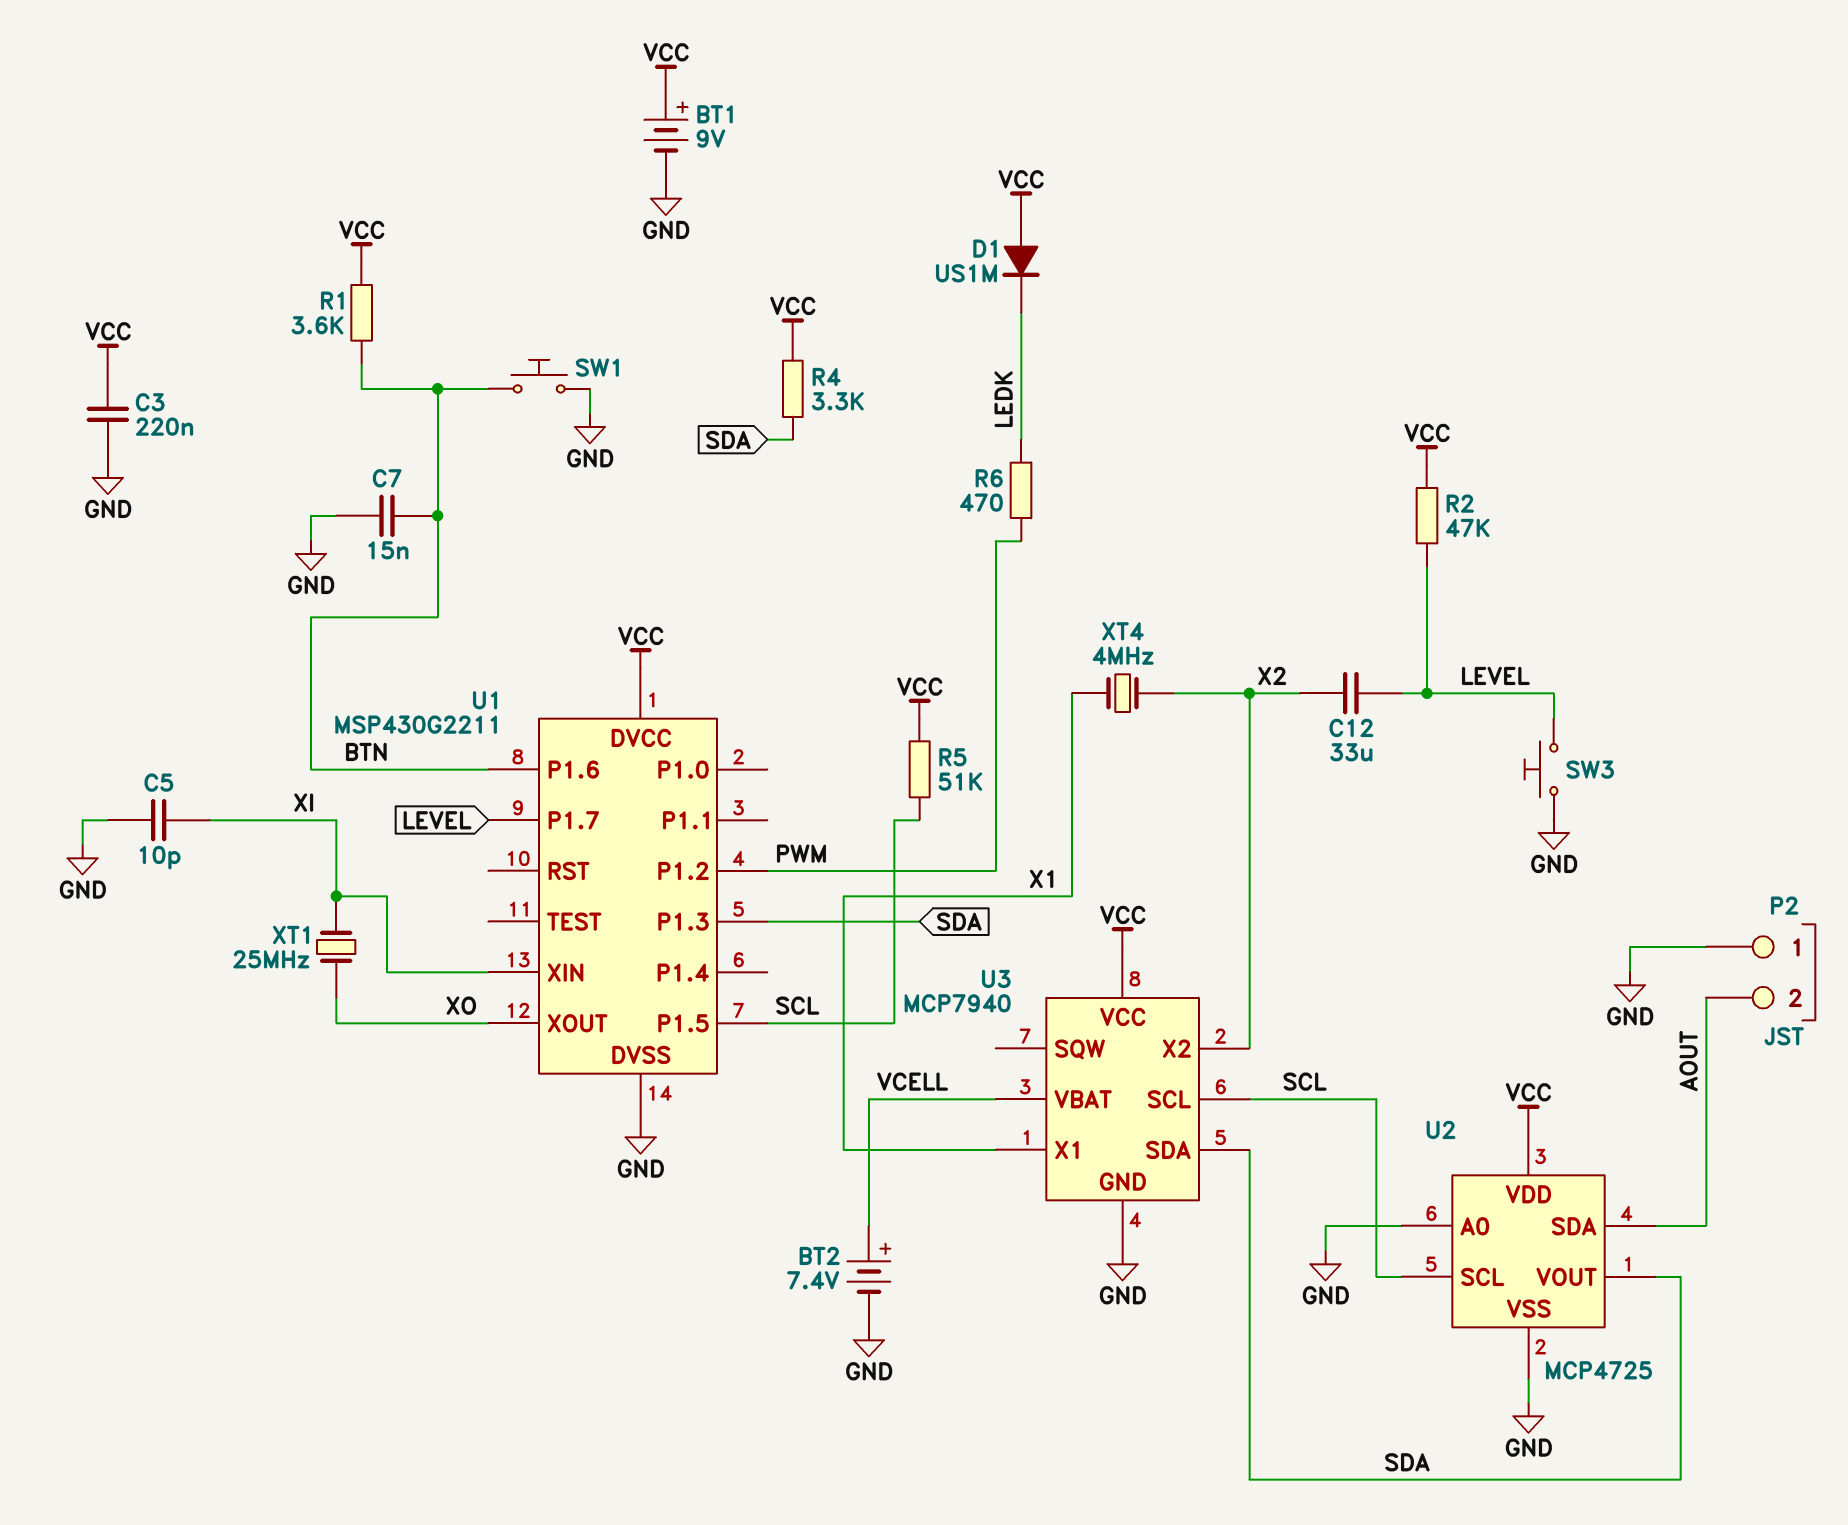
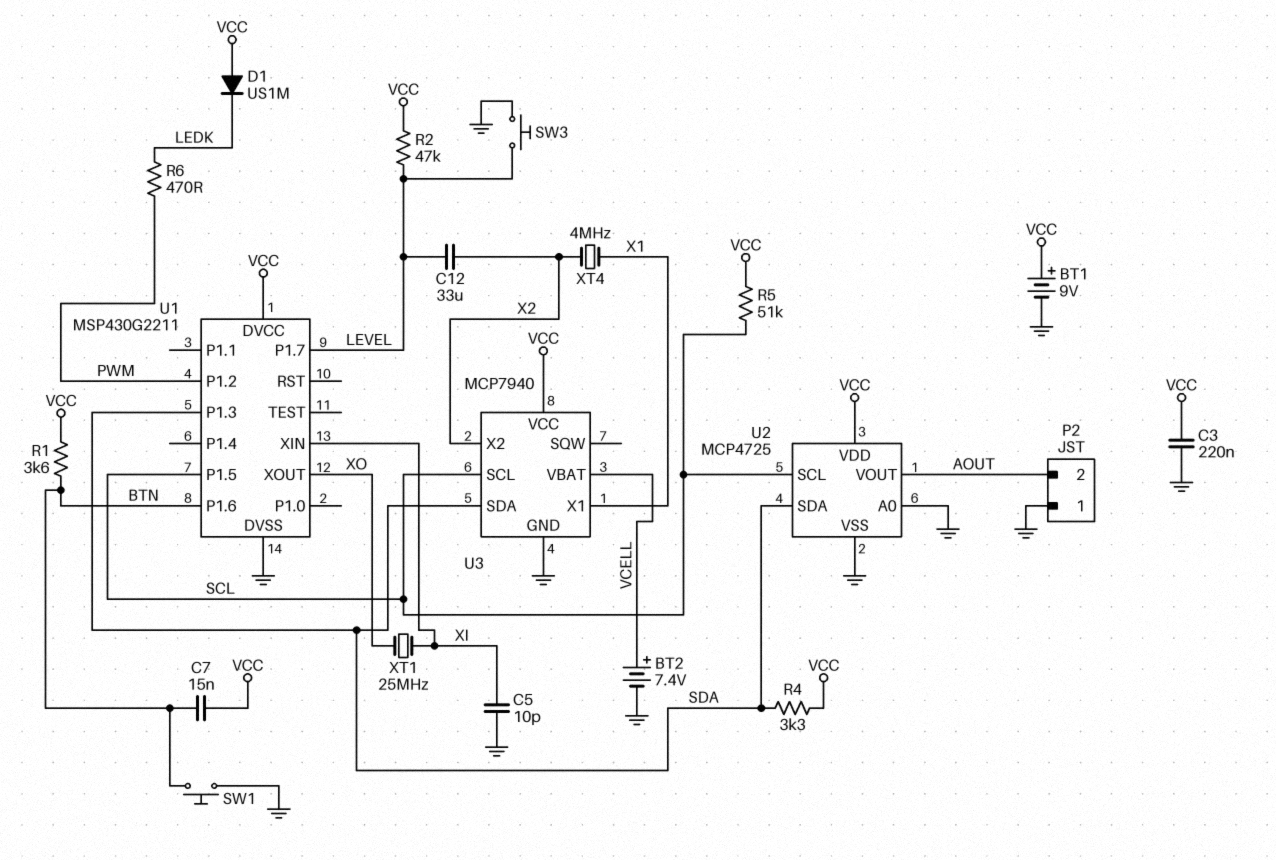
C7: 15nF (BTN, GND) -> 15nF (BTN, VCC)
U2 pin SDA: AOUT -> SDA
U2 pin VOUT: SDA -> AOUT

